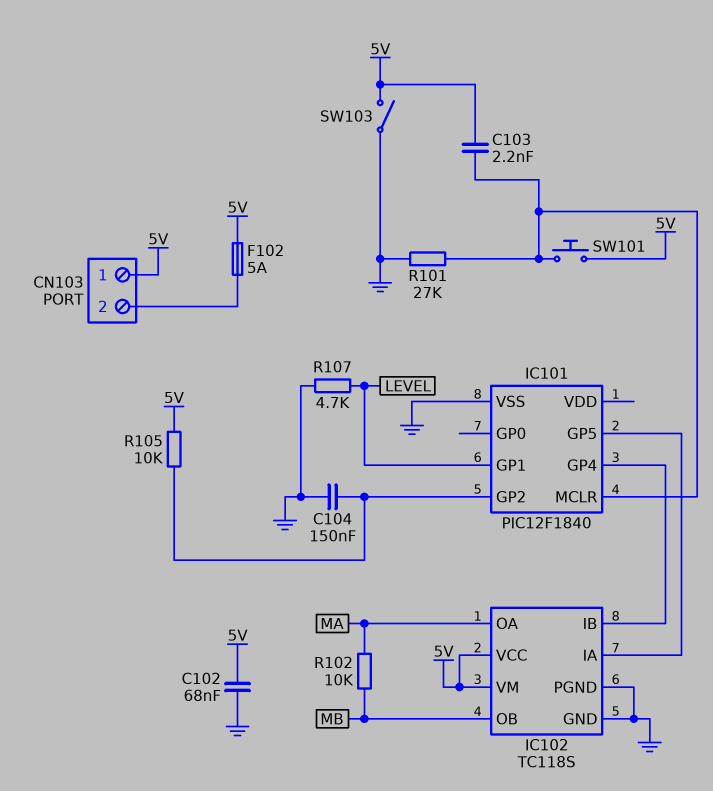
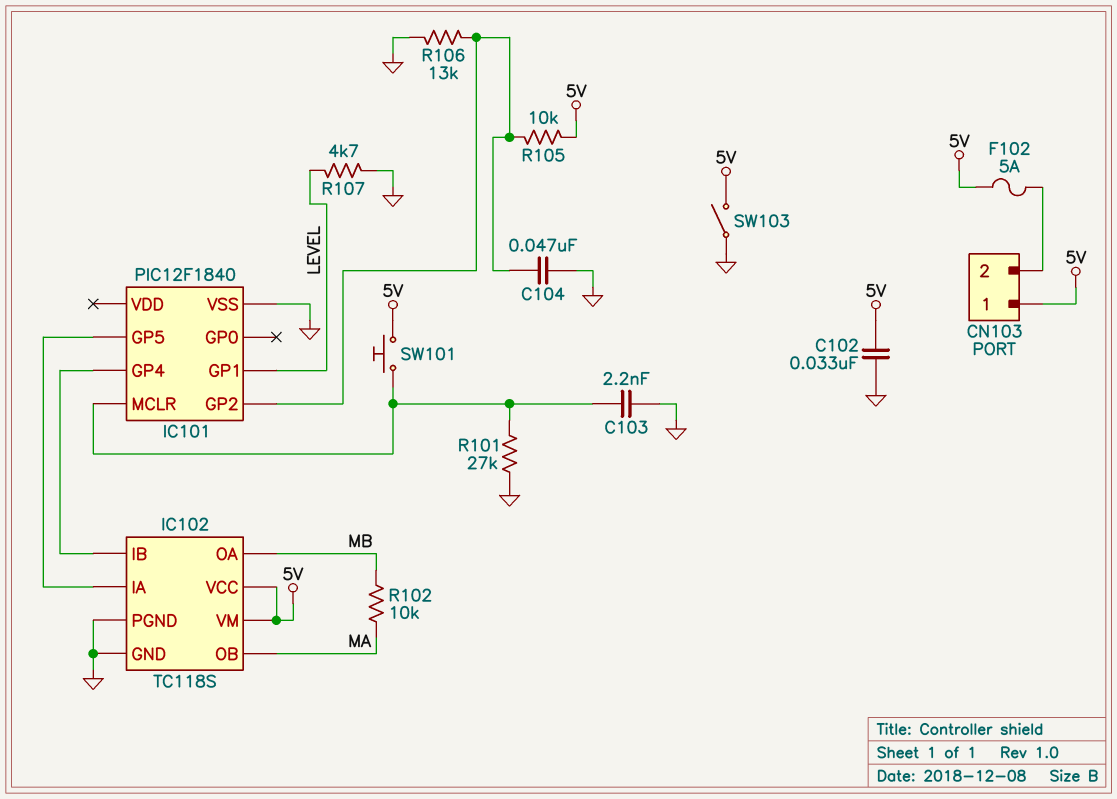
C102: 68nF (5V, GND) -> 33nF (5V, GND)
C103: 2.2nF (5V, IC101/MCLR) -> 2.2nF (GND, IC101/MCLR)
C104: 150nF (GND, IC101/GP2) -> 47nF (GND, IC101/GP2)
IC102 pin OA: MA -> MB
IC102 pin OB: MB -> MA
R106: none -> 13k (GND, IC101/GP2)

